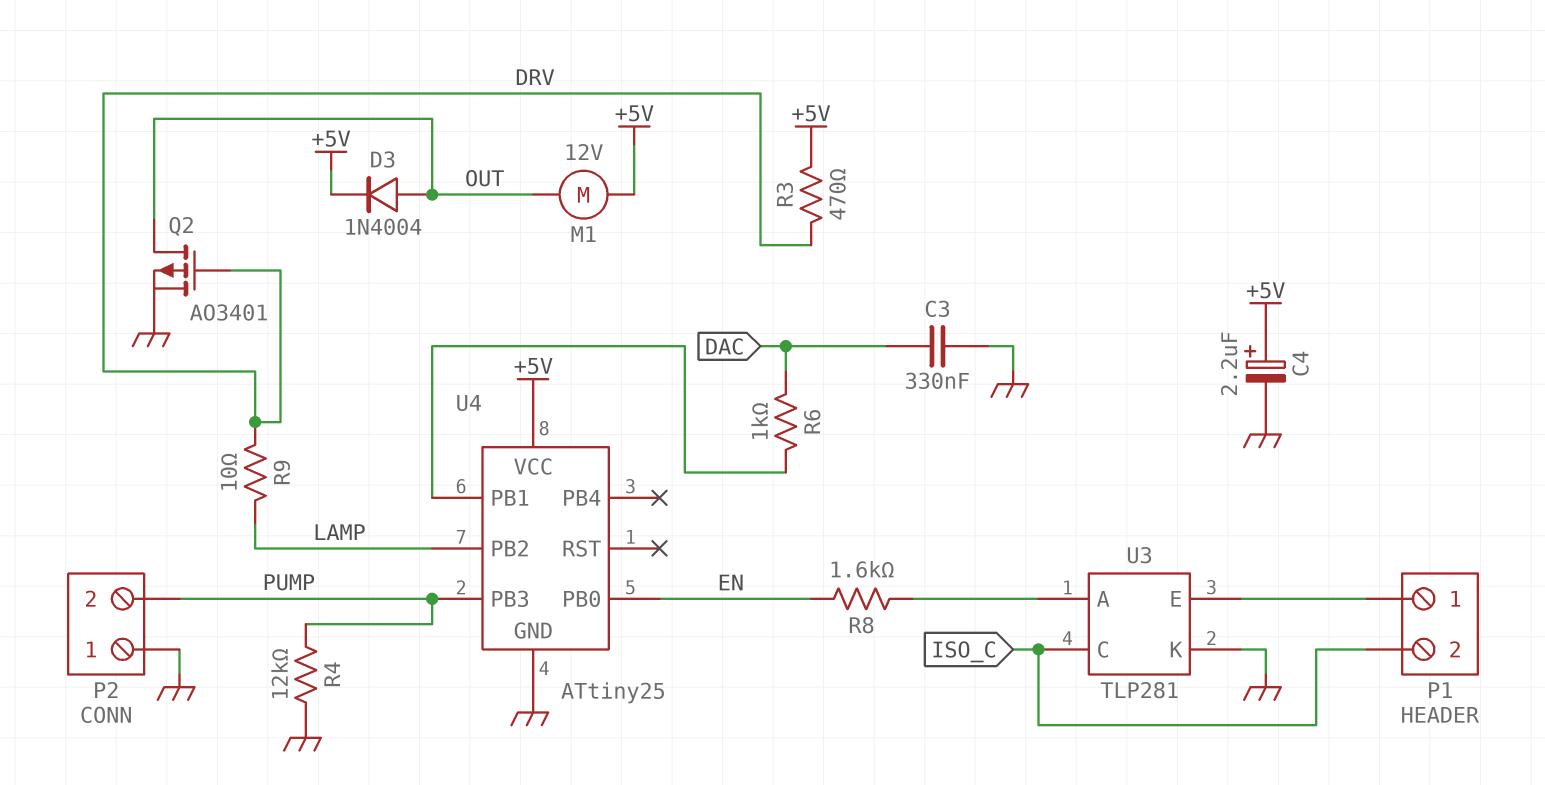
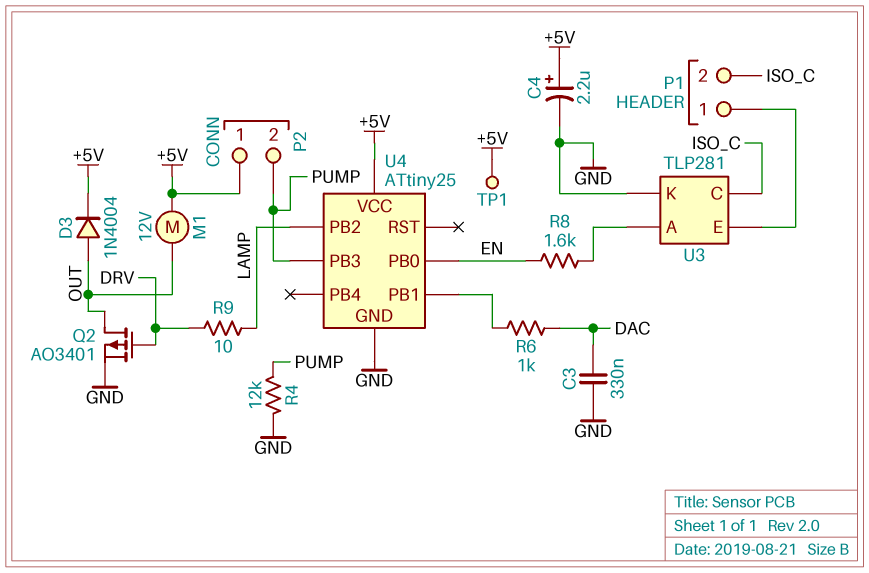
P2 pin 1: GND -> +5V
R3: 470 (+5V, DRV) -> none
TP1: none -> test point (+5V)

